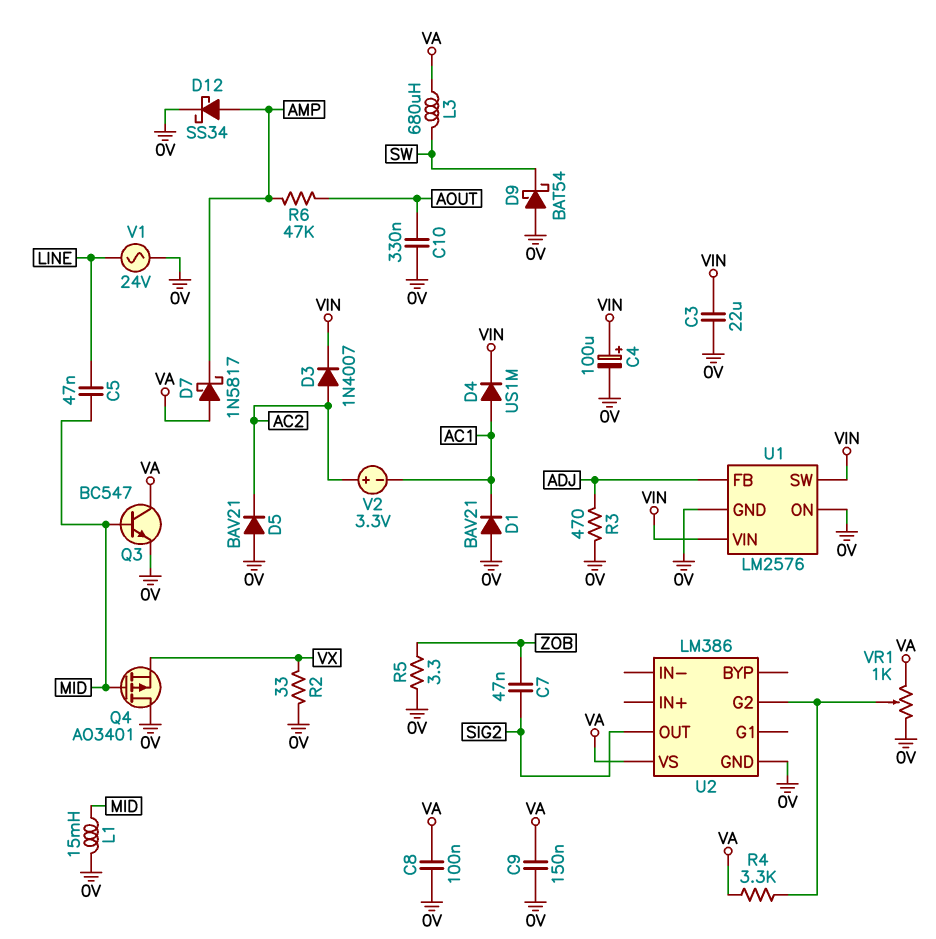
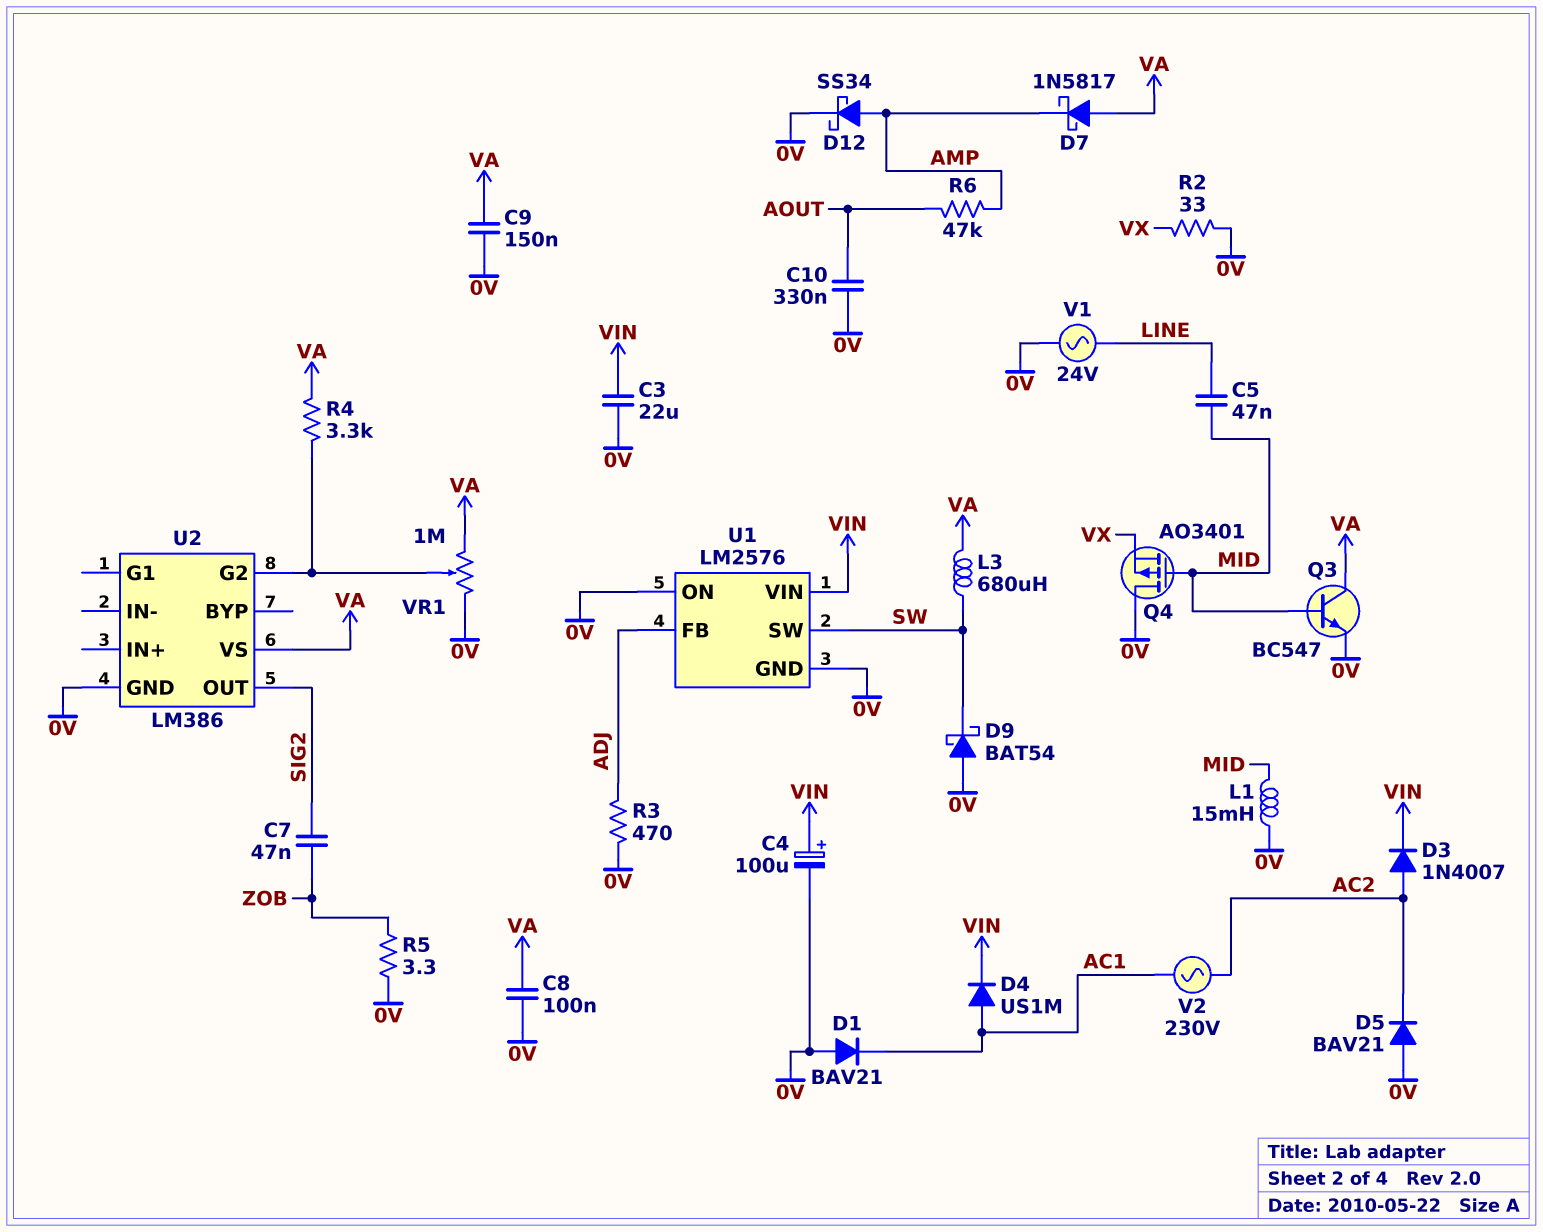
U1 pin SW: VIN -> SW
V2: 3.3V (plus AC2, minus AC1) -> AC 230V (AC1, AC2)
VR1: 1k (0V, VA, wiper U2/G2) -> 1M (0V, VA, wiper U2/G2)

